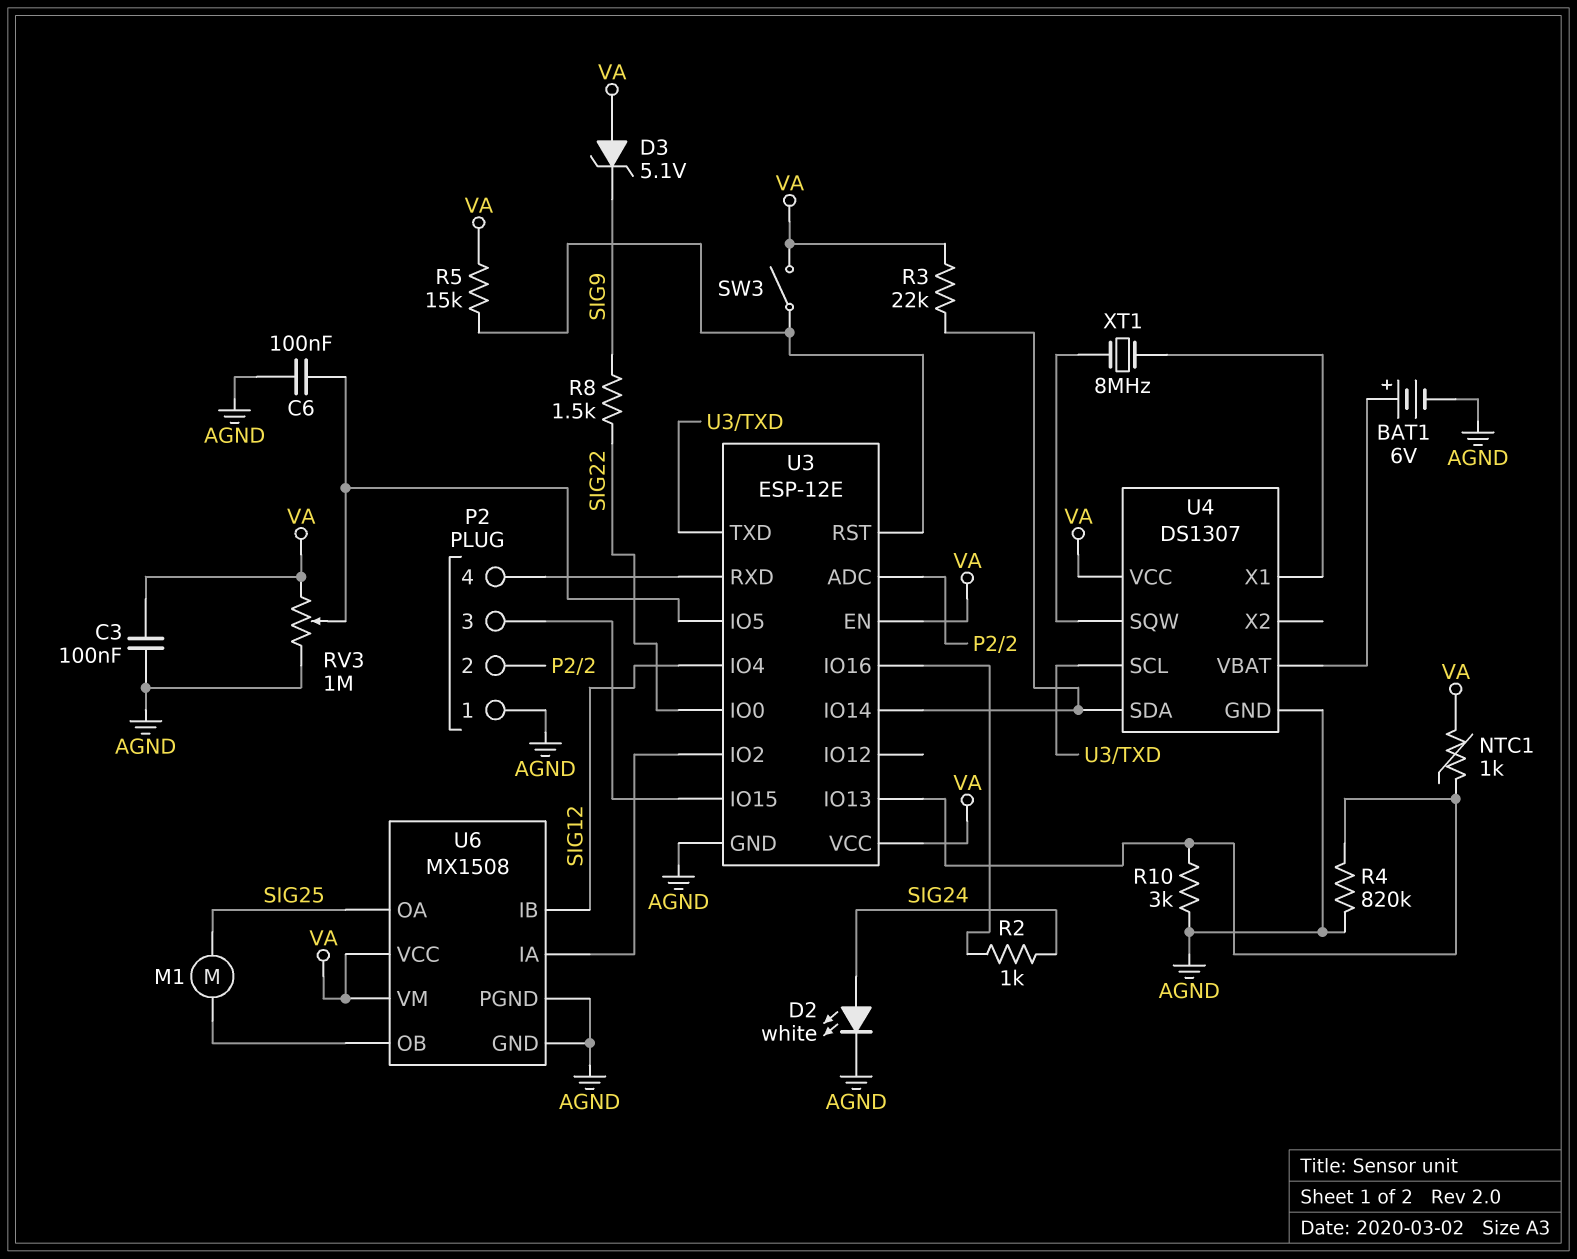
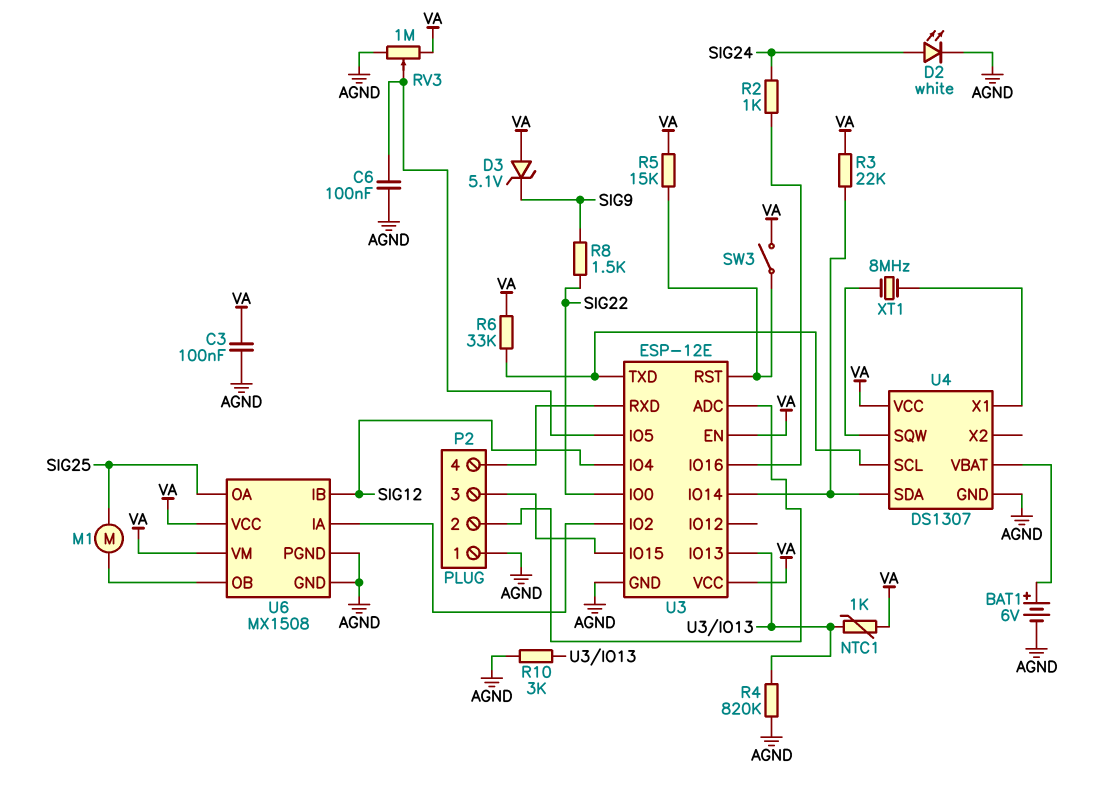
R6: none -> 33k (U3/TXD, VA)

